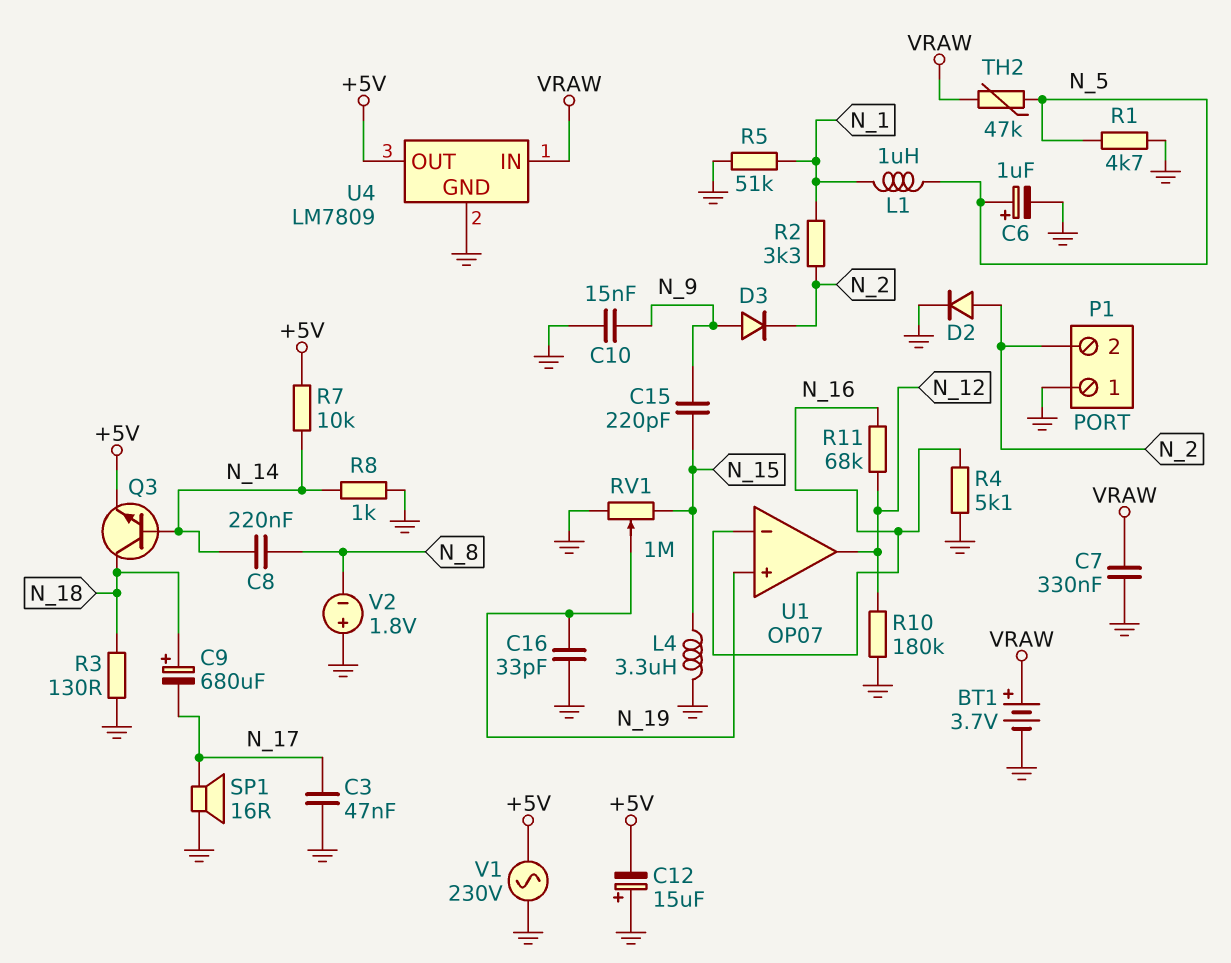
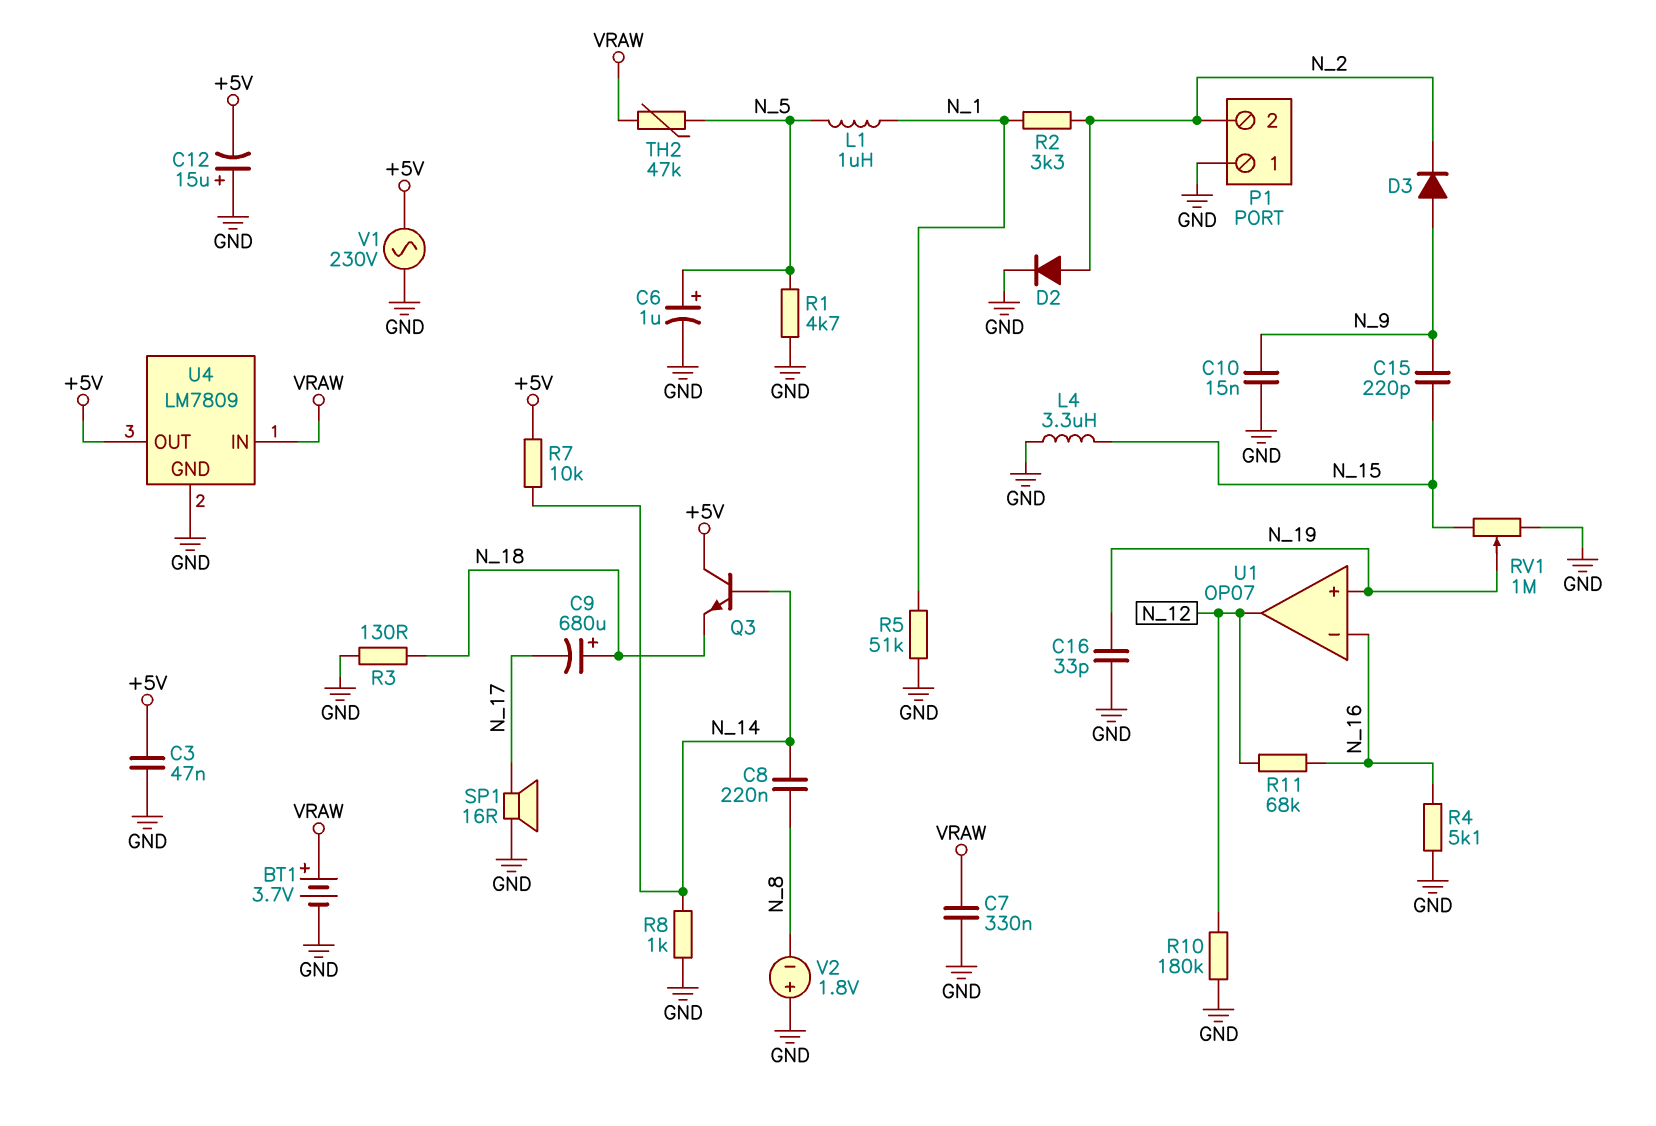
C3: 47nF (GND, N_17) -> 47nF (+5V, GND)
Q3: NPN (B N_14, C N_18, E +5V) -> NPN (B N_14, C +5V, E N_18)

